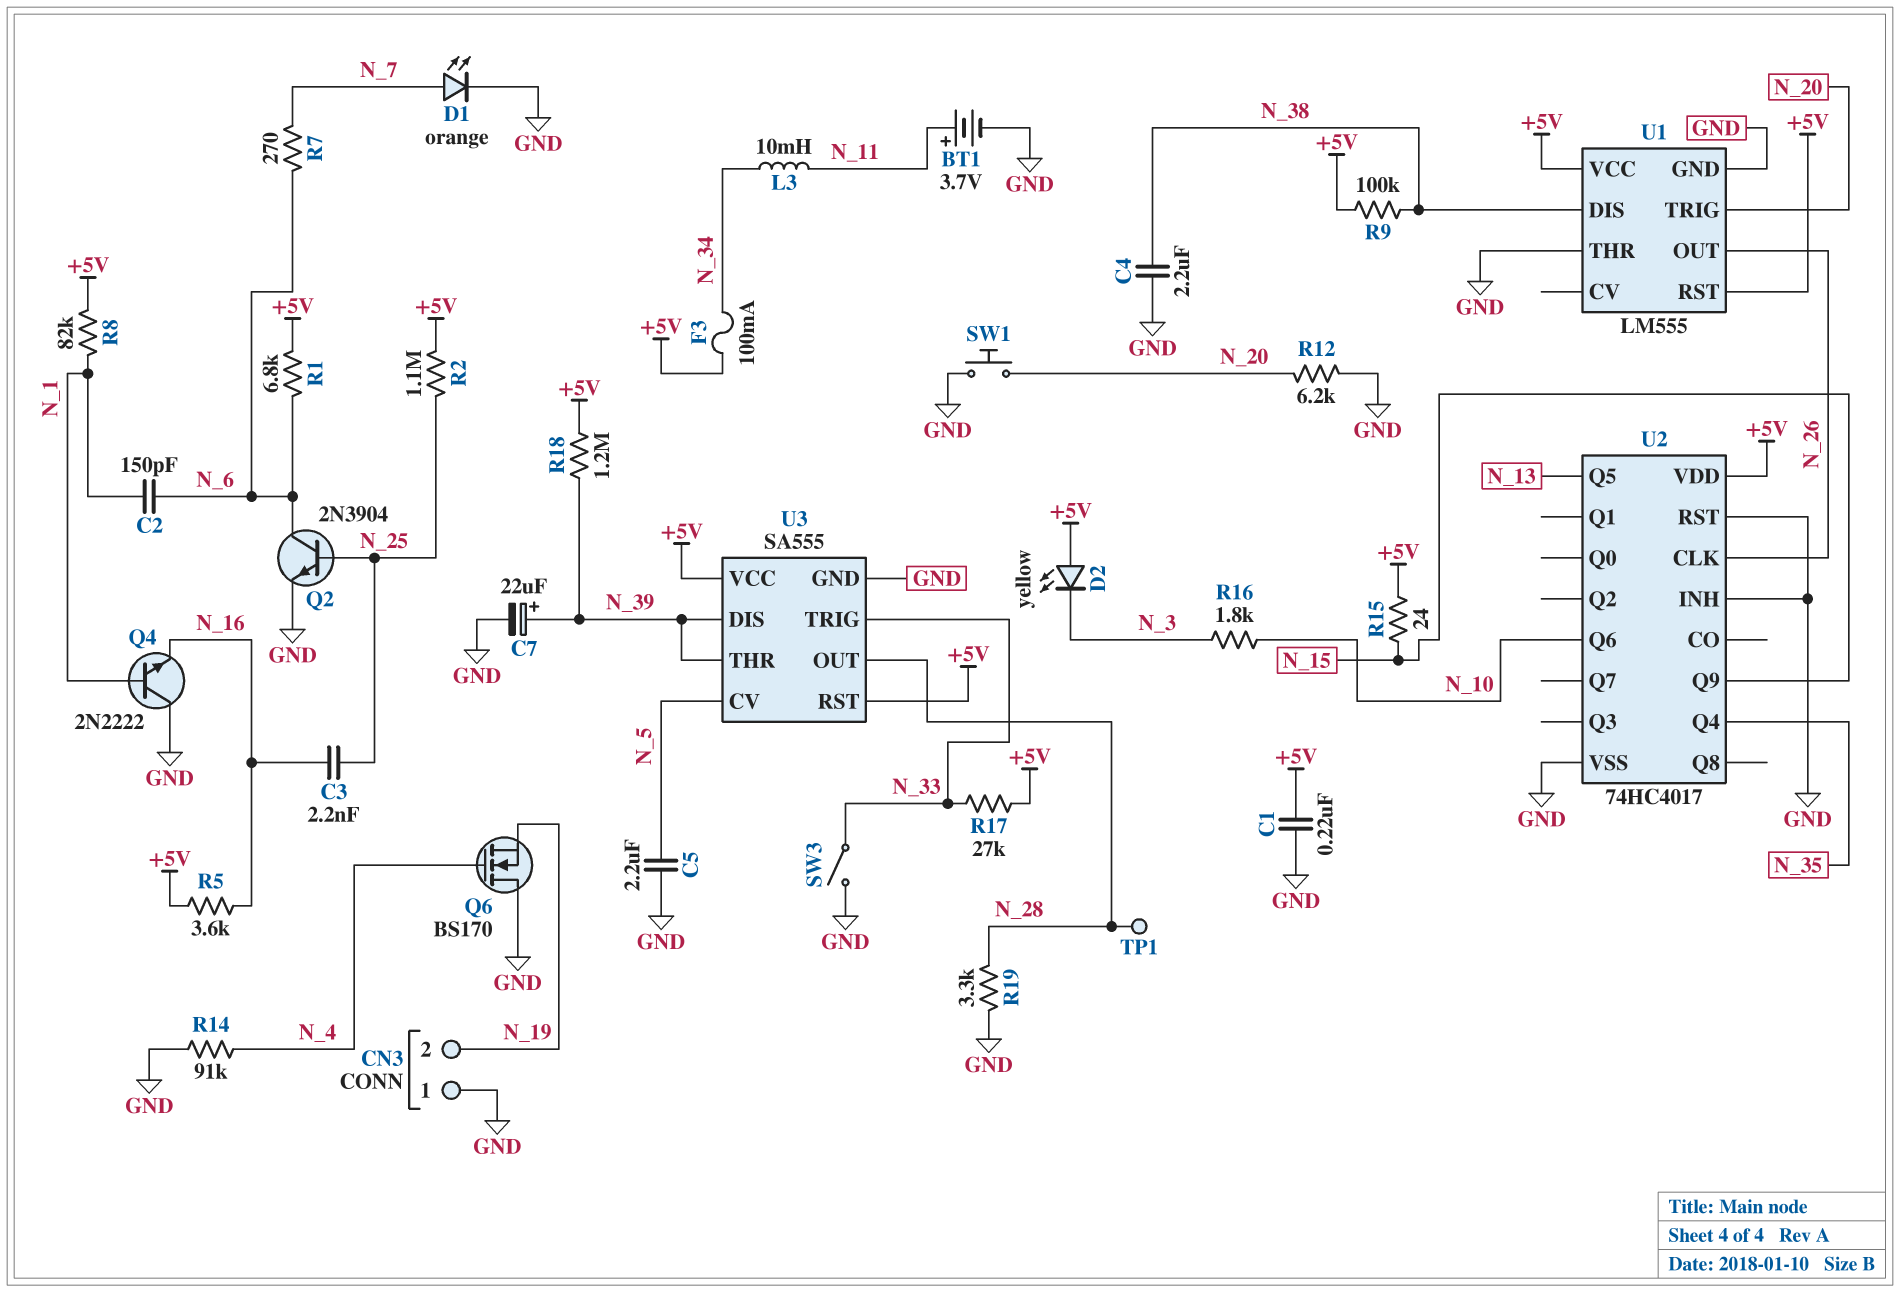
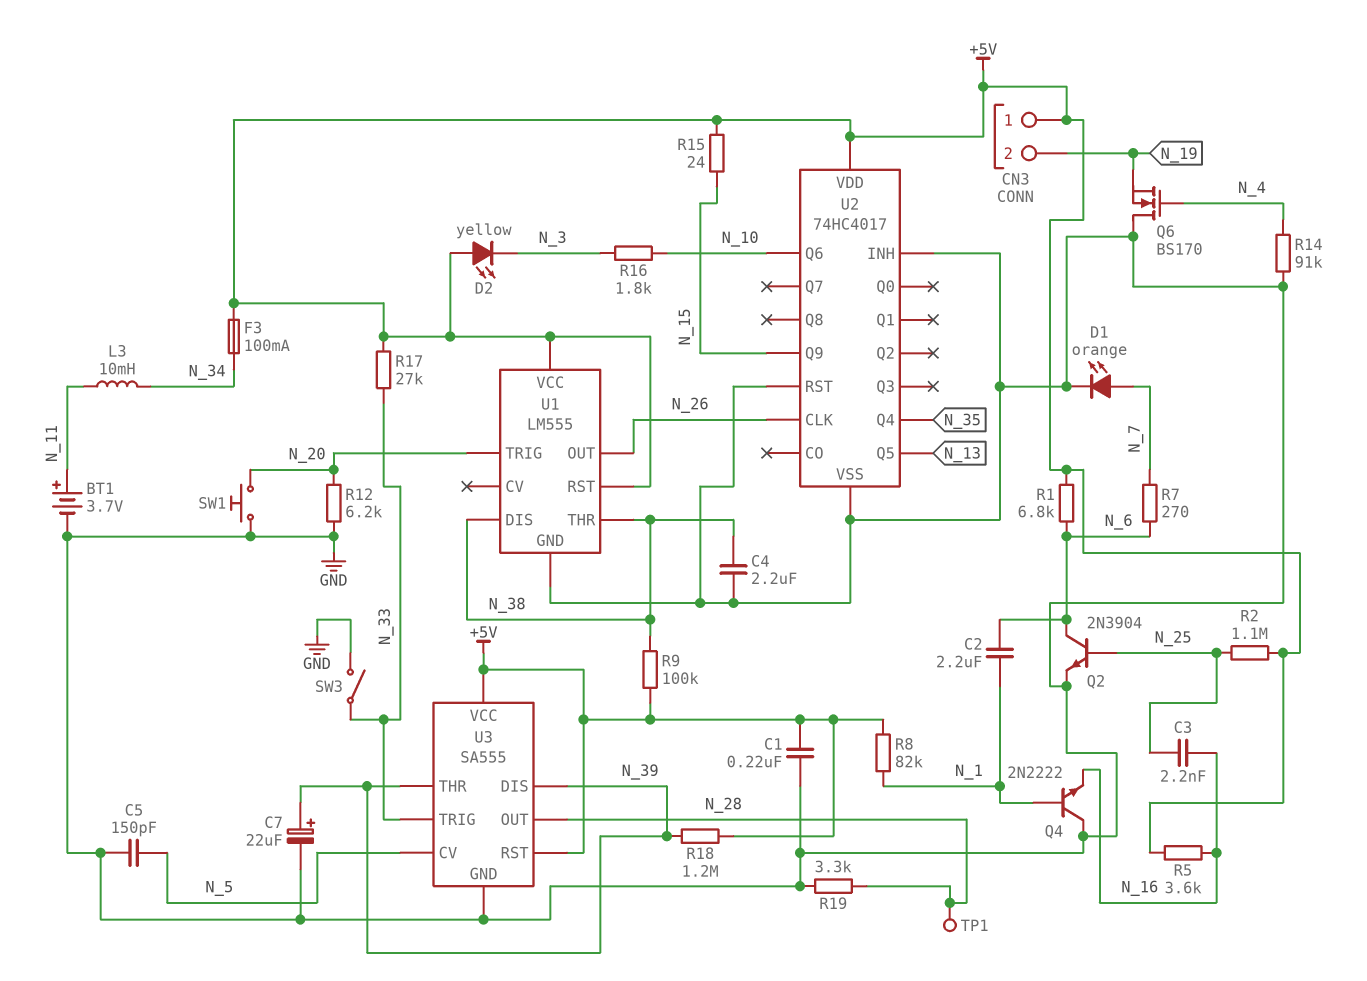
C2: 150pF (N_1, N_6) -> 2.2uF (N_1, N_6)
C5: 2.2uF (GND, N_5) -> 150pF (GND, N_5)
CN3 pin 1: GND -> +5V
U1 pin THR: GND -> N_38

